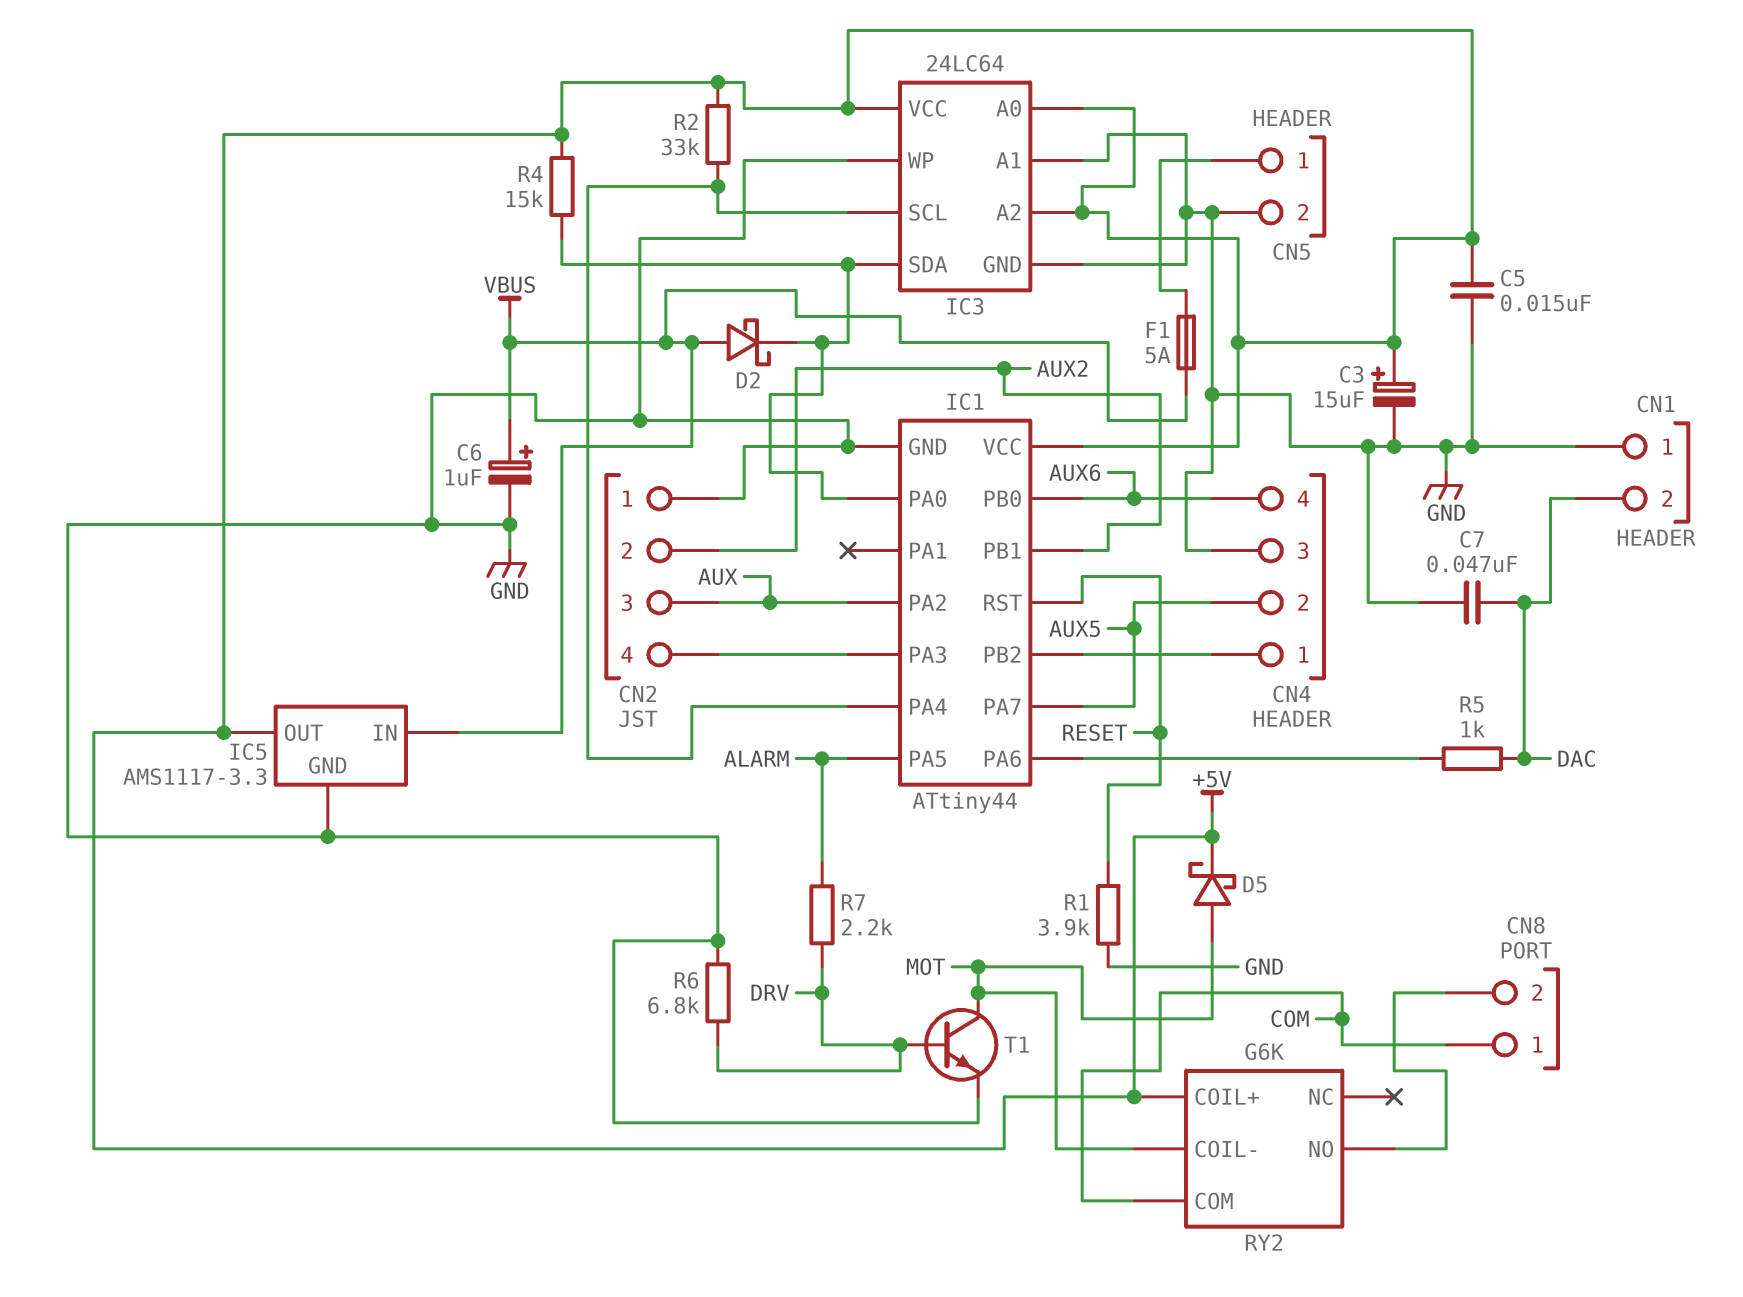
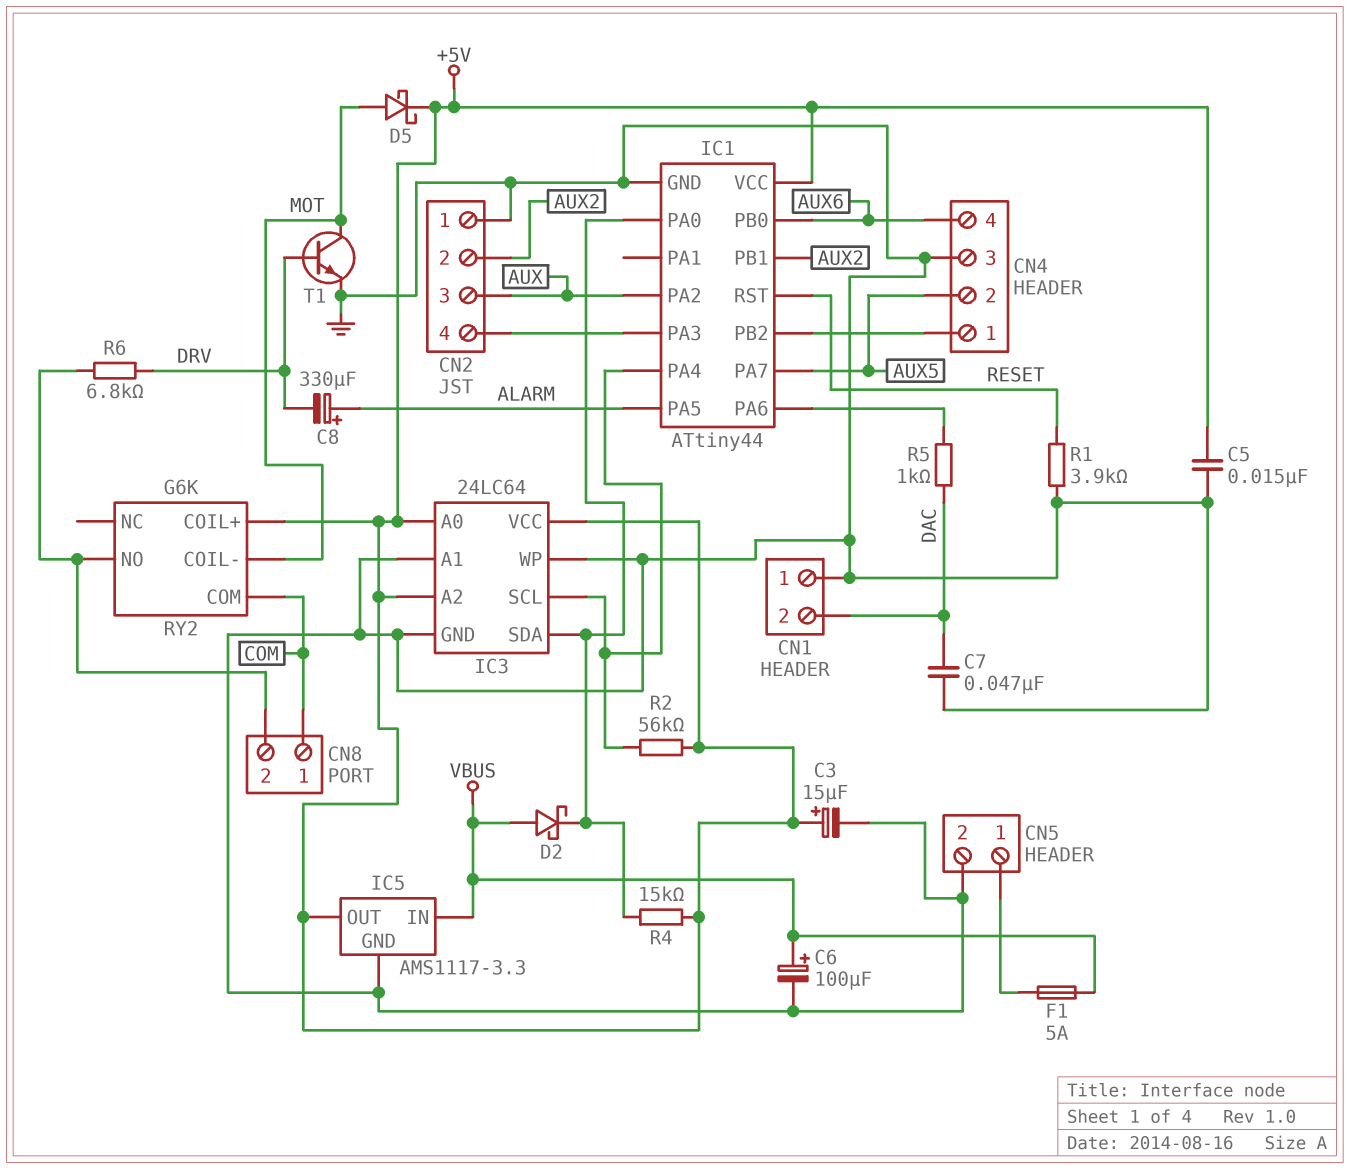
C6: 1uF (plus VBUS, minus GND) -> 100uF (plus VBUS, minus GND)
C8: none -> 330uF (plus ALARM, minus DRV)
R2: 33k (+5V, IC1/PA4) -> 56k (+5V, IC1/PA4)
R6: 6.8k (DRV, GND) -> 6.8k (CN8/2, DRV)
R7: 2.2k (ALARM, DRV) -> none

